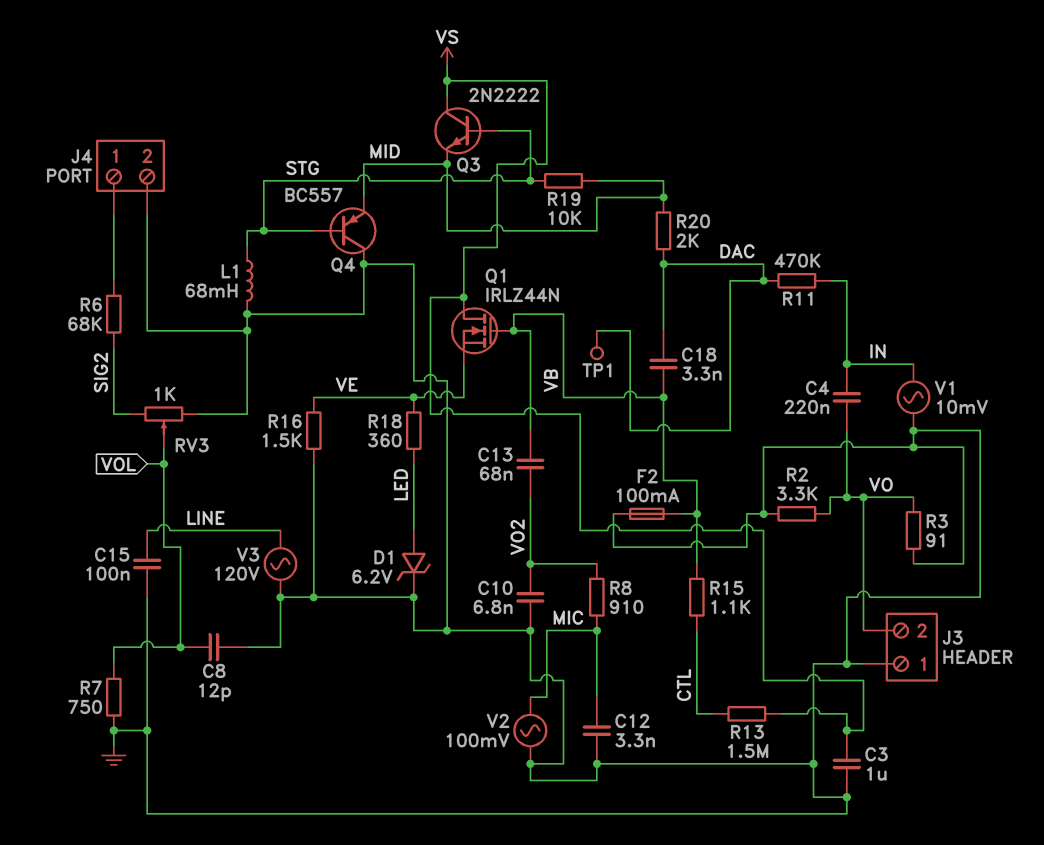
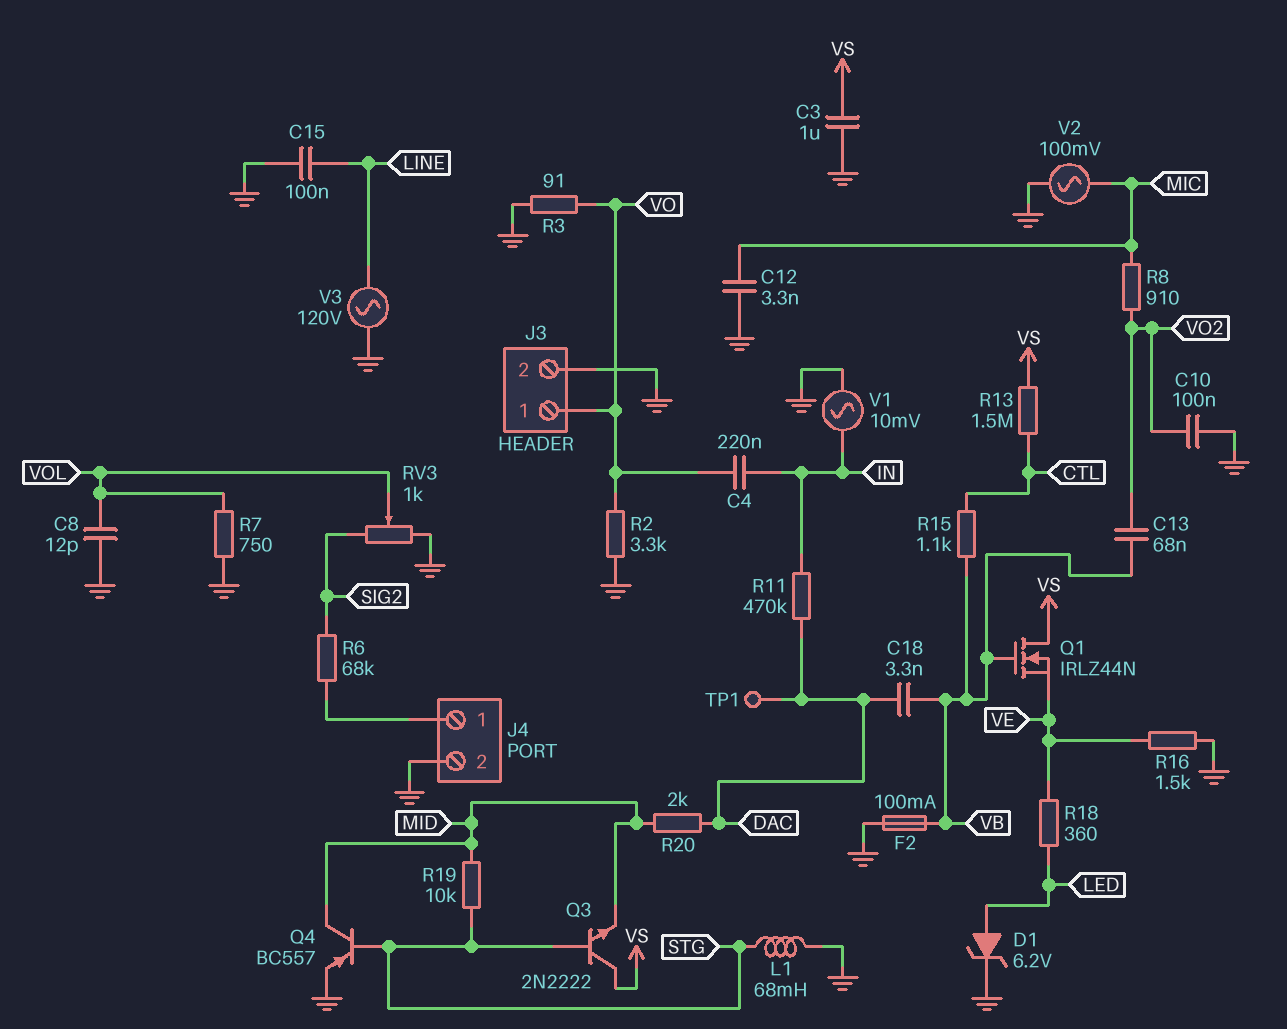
C10: 6.8nF (GND, VO2) -> 100nF (GND, VO2)
J3 pin 1: GND -> VO
J3 pin 2: VO -> GND
Q4: PNP BC557 (B STG, C GND, E MID) -> PNP BC557 (B STG, C MID, E GND)

